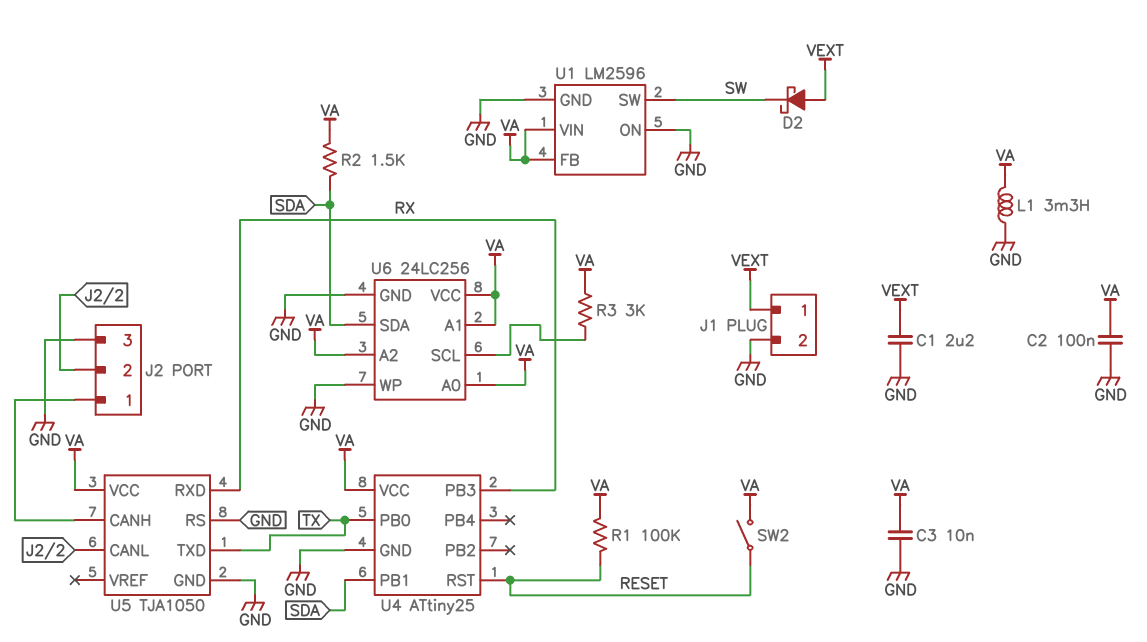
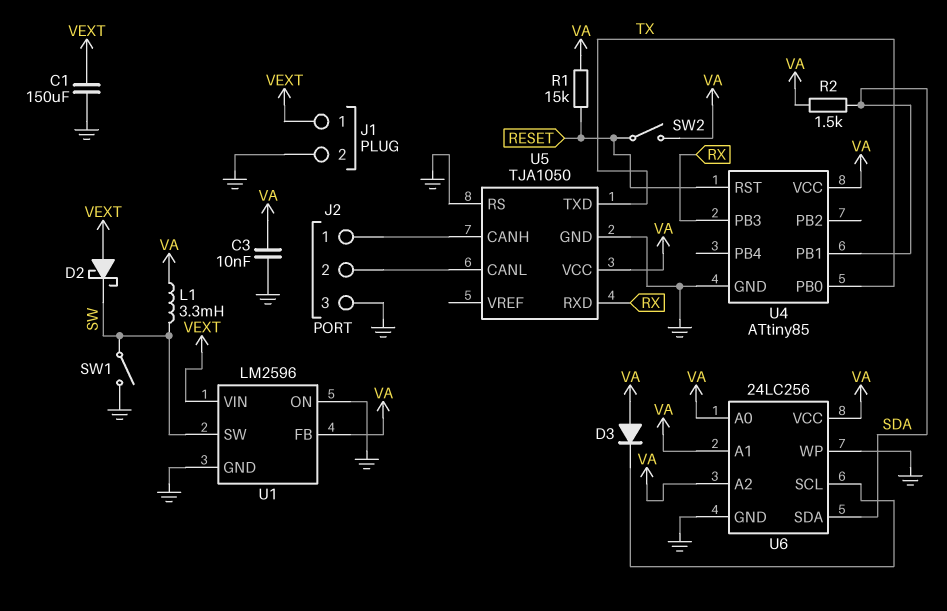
C1: 2.2uF (GND, VEXT) -> 150uF (GND, VEXT)
C2: 100nF (GND, VA) -> none
D3: none -> diode (A VA, K U6/SCL)
L1: 3.3mH (GND, VA) -> 3.3mH (SW, VA)
R1: 100k (RESET, VA) -> 15k (RESET, VA)
R3: 3k (U6/SCL, VA) -> none
SW1: none -> switch (GND, SW)
U1 pin VIN: VA -> VEXT
U4: ATtiny25 -> ATtiny85

